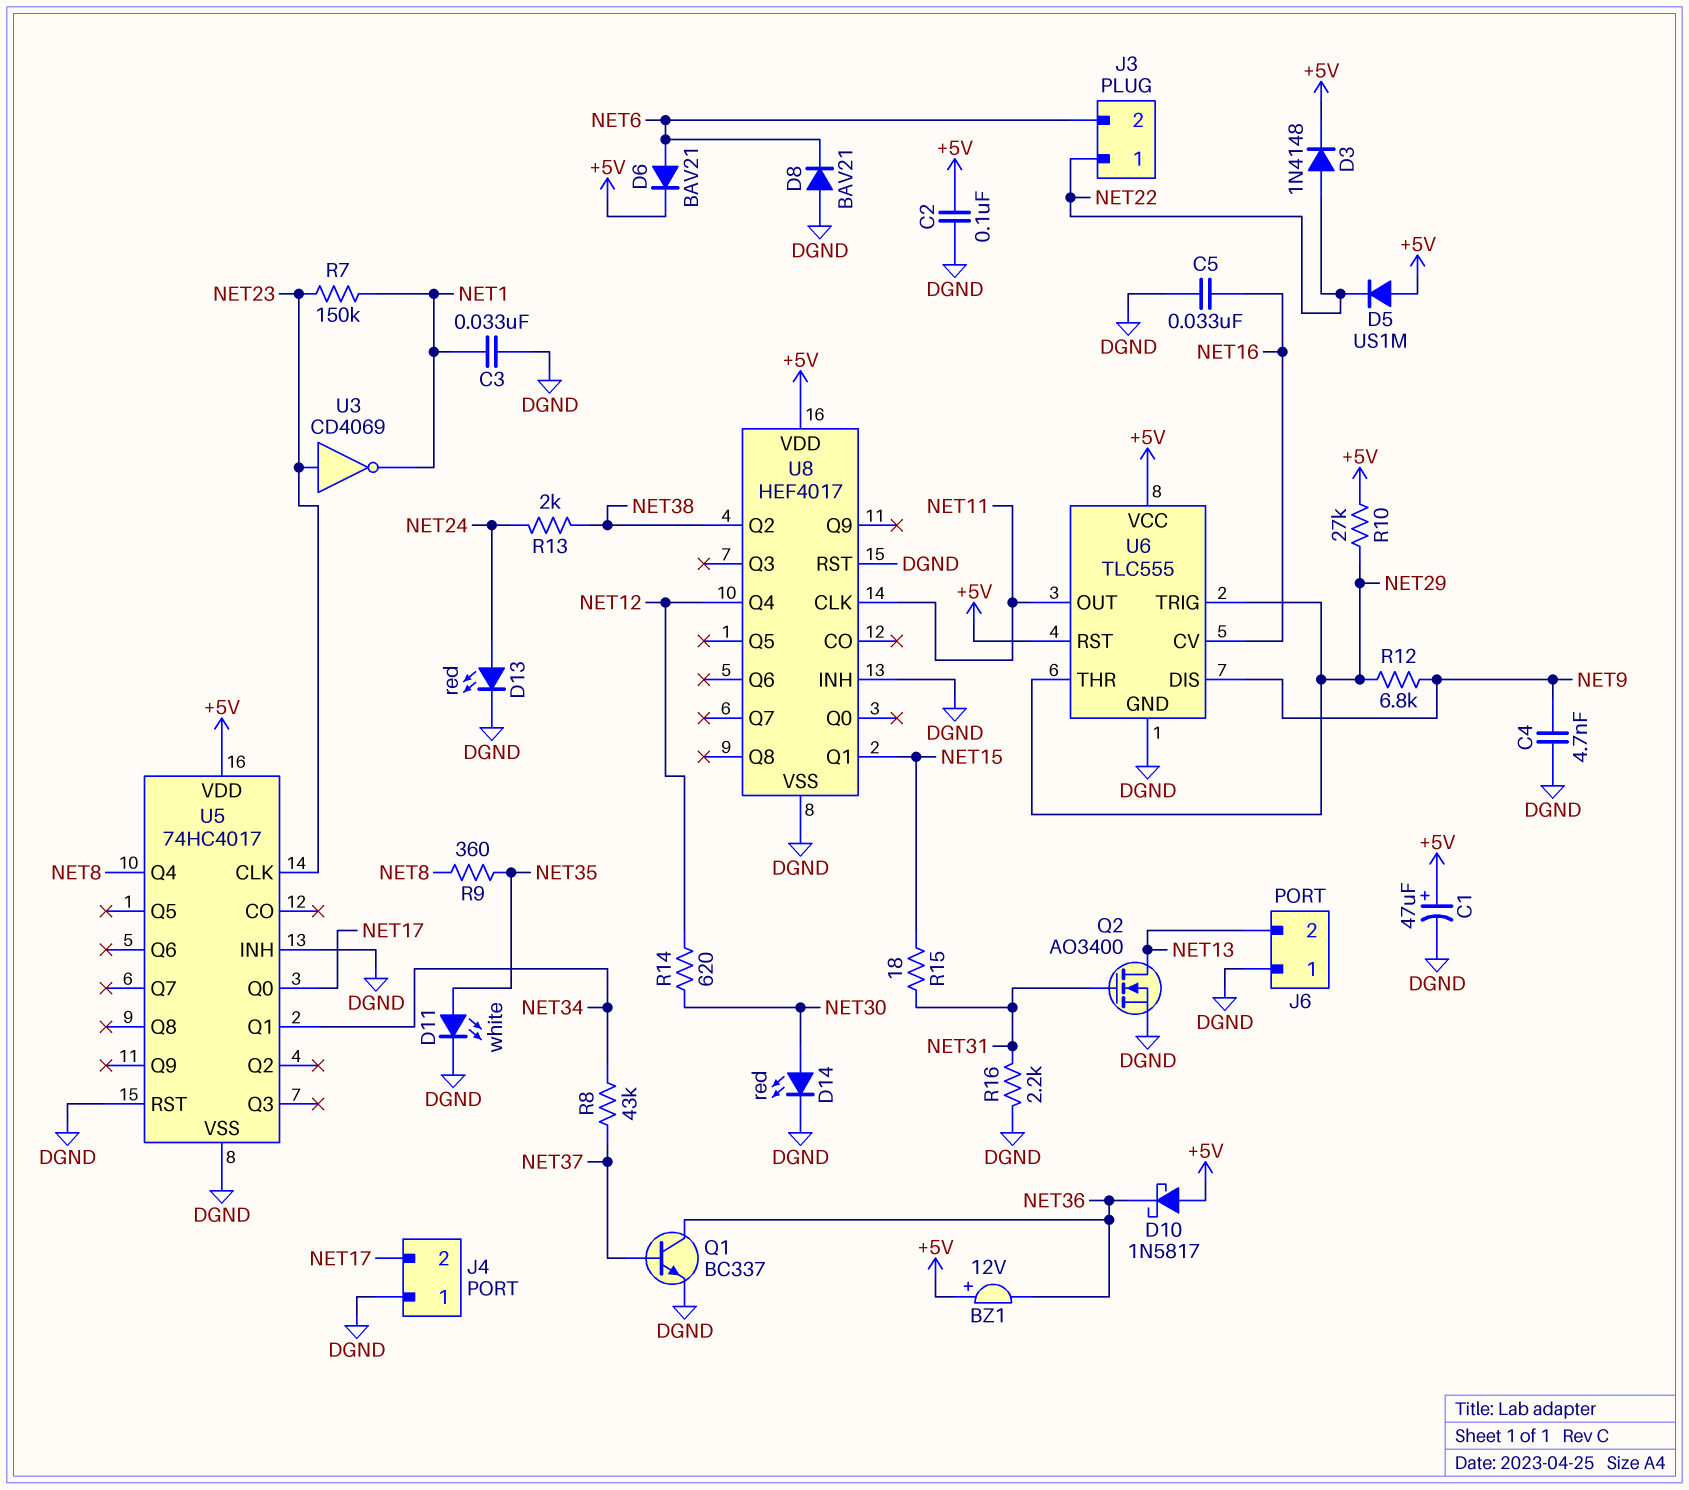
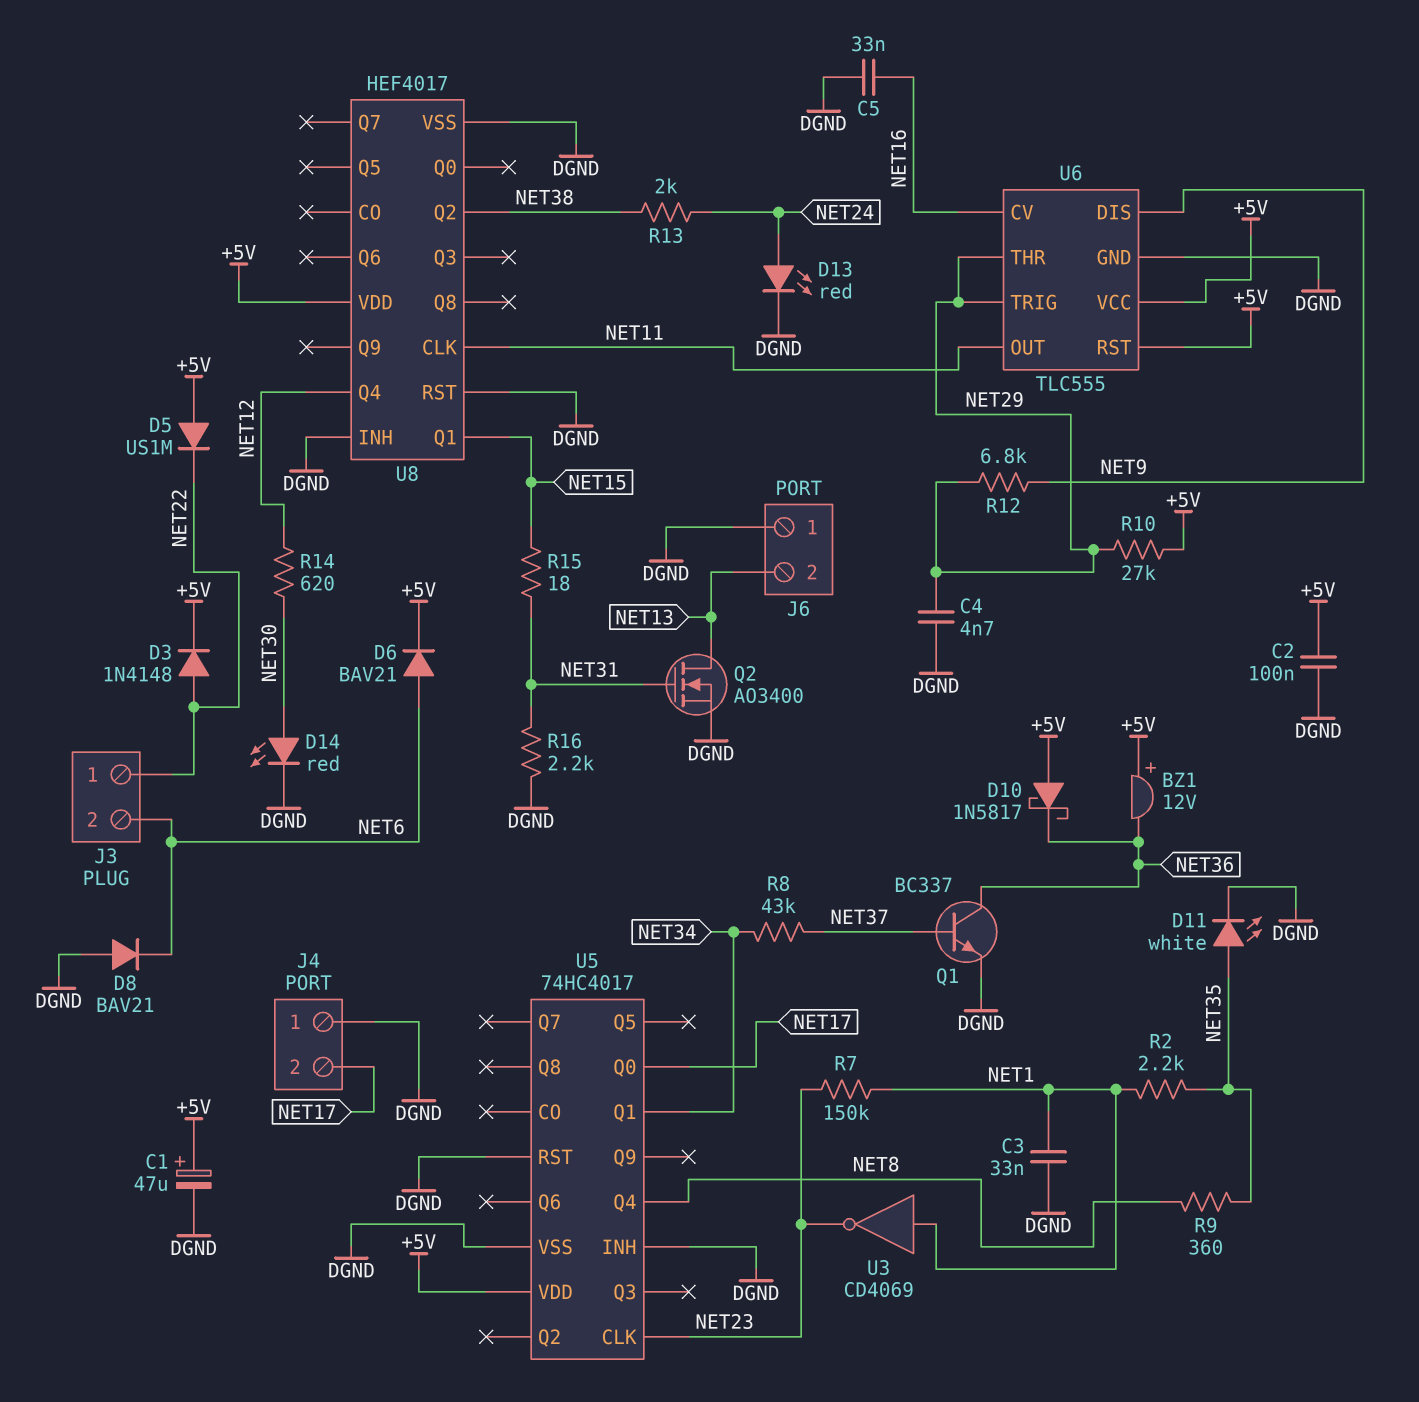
C4: 4.7nF (DGND, NET9) -> 4.7nF (DGND, NET29)
R2: none -> 2.2k (NET1, NET35)
U3: NOT CD4069 (in NET23, out NET1) -> NOT CD4069 (in NET1, out NET23)

